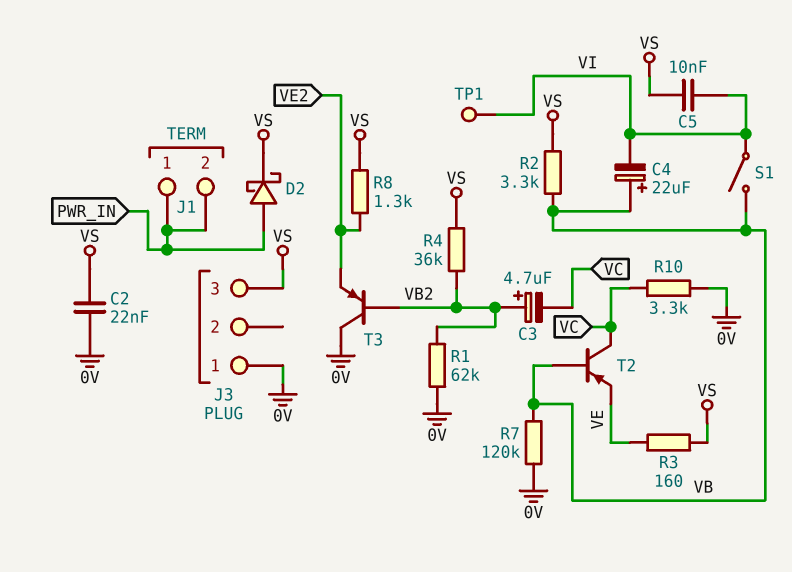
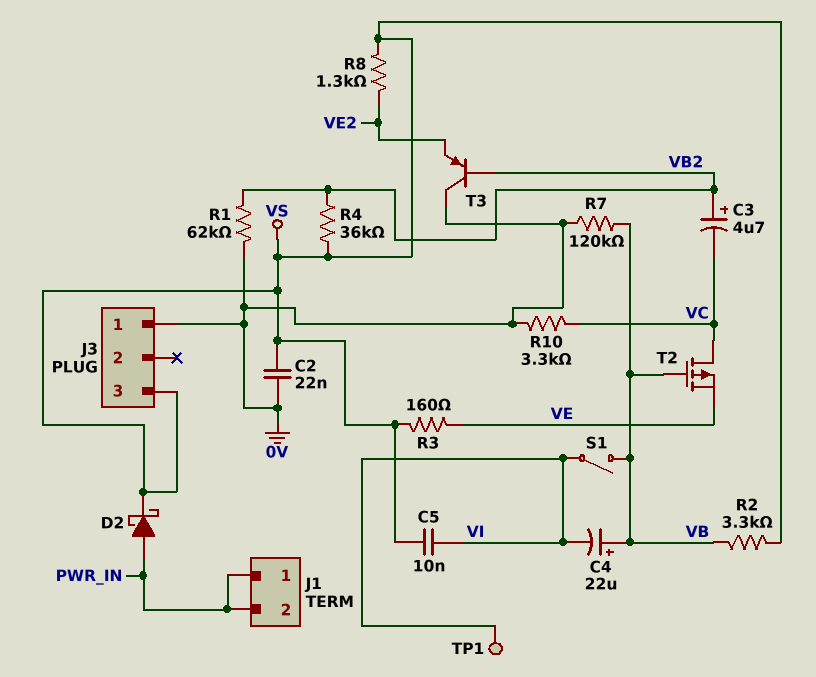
T2: PNP (B VB, C VC, E VE) -> PMOS (G VB, D VC, S VE)

